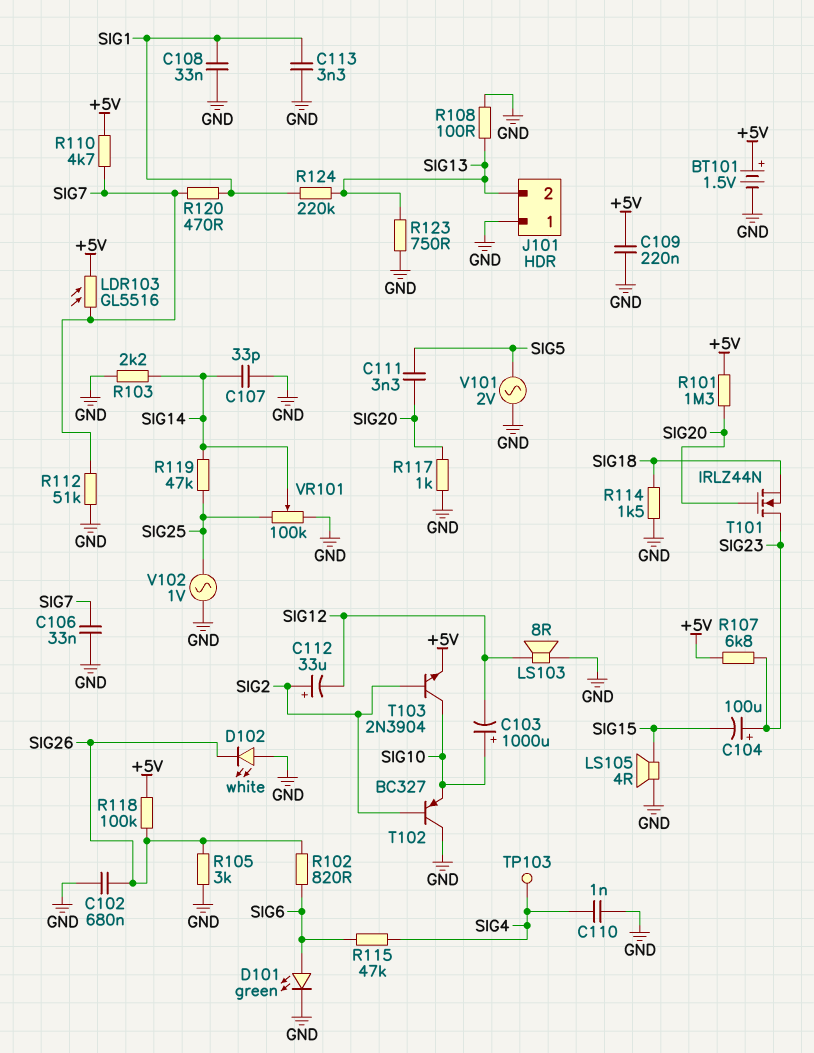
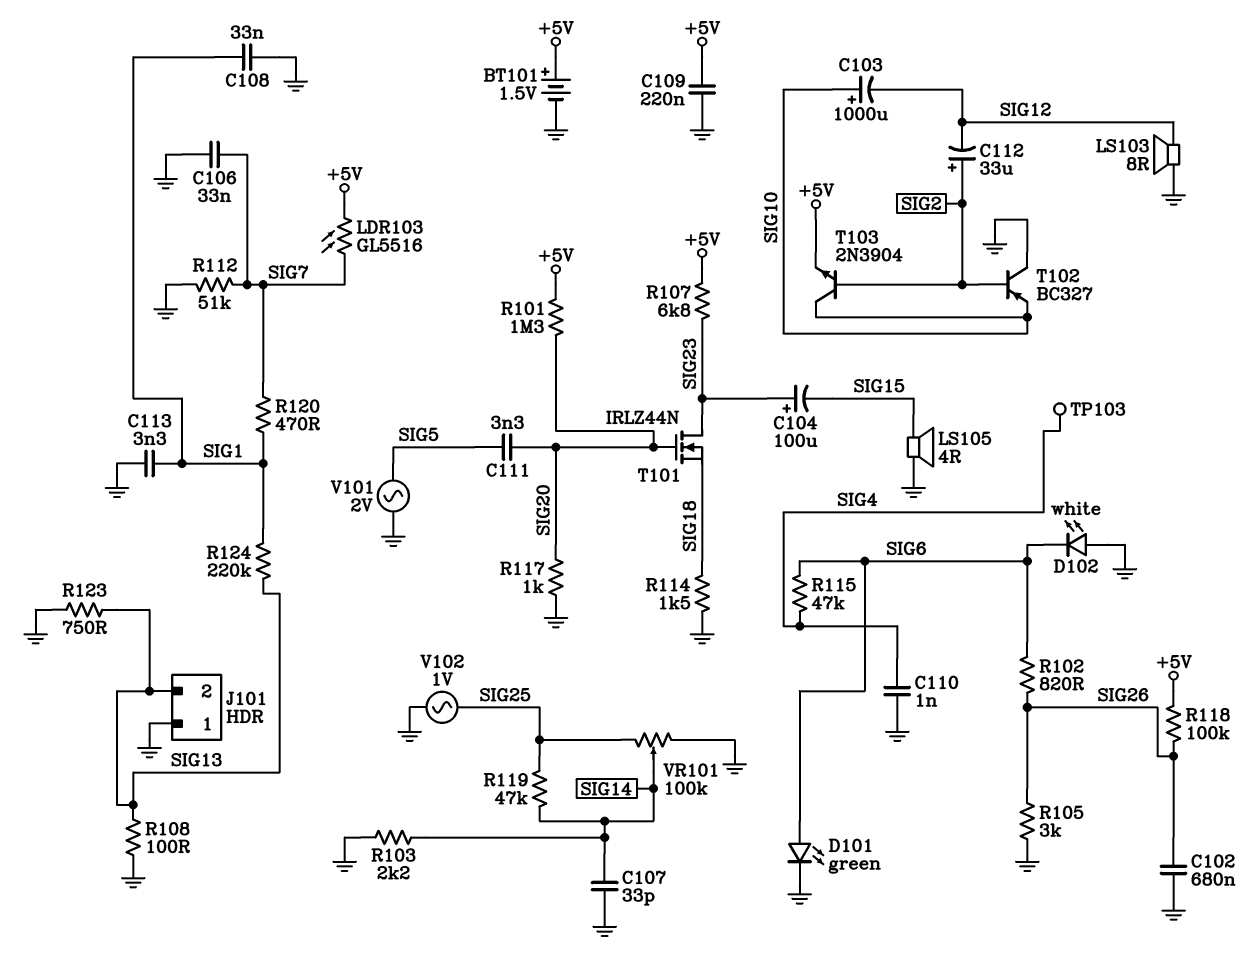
D102: LED white (A GND, K SIG26) -> LED white (A GND, K SIG6)
R110: 4.7k (+5V, SIG7) -> none

